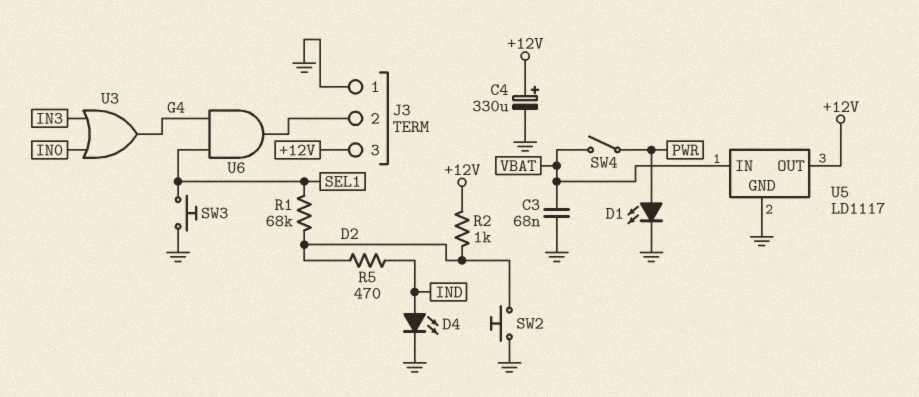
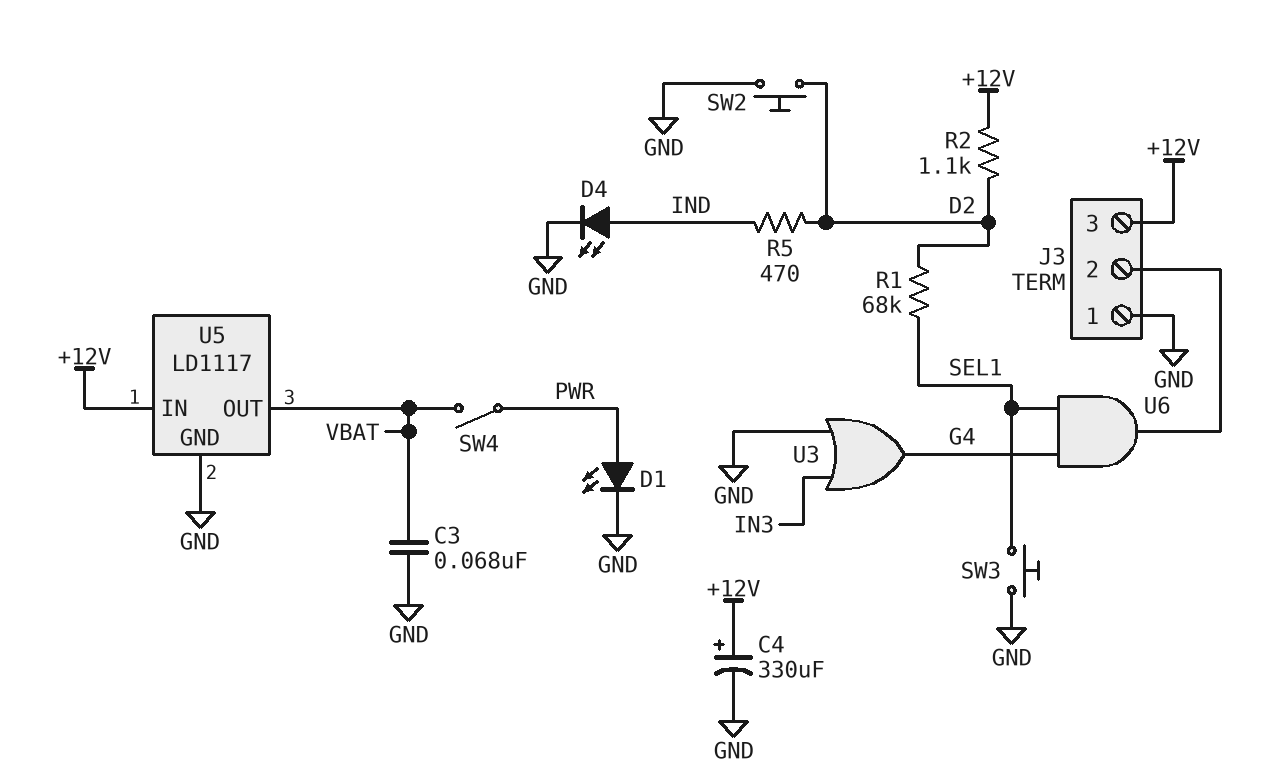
R2: 1k (+12V, D2) -> 1.1k (+12V, D2)
U3: OR (in IN0, in IN3, out G4) -> OR (in GND, in IN3, out G4)
U5 pin IN: VBAT -> +12V
U5 pin OUT: +12V -> VBAT

